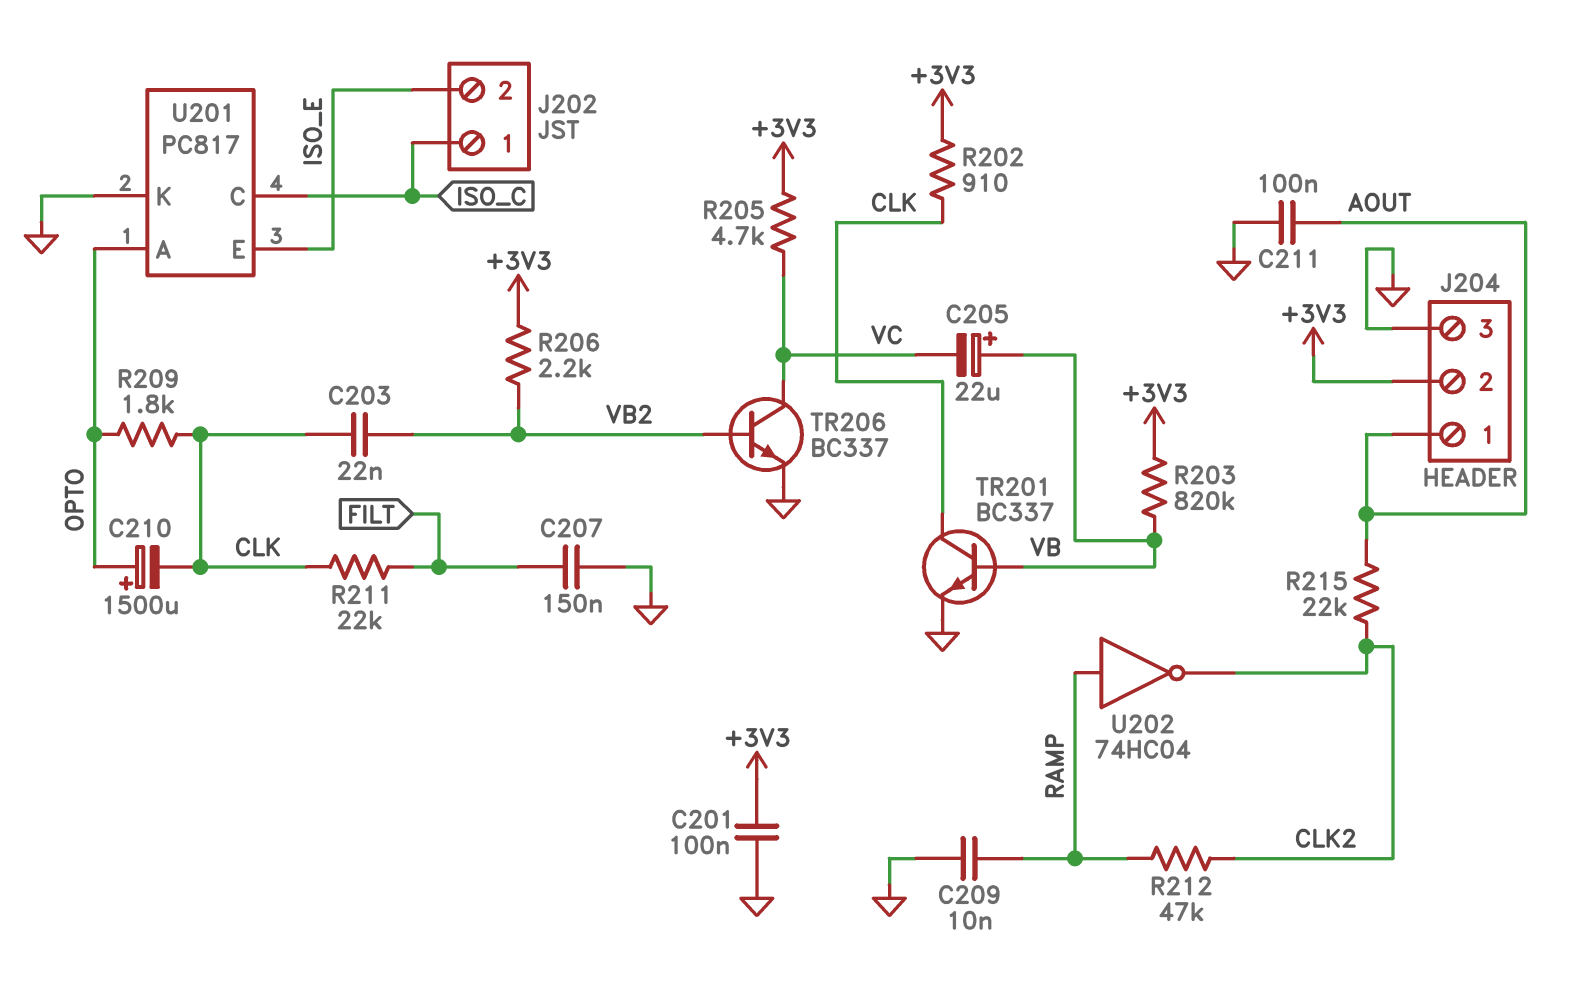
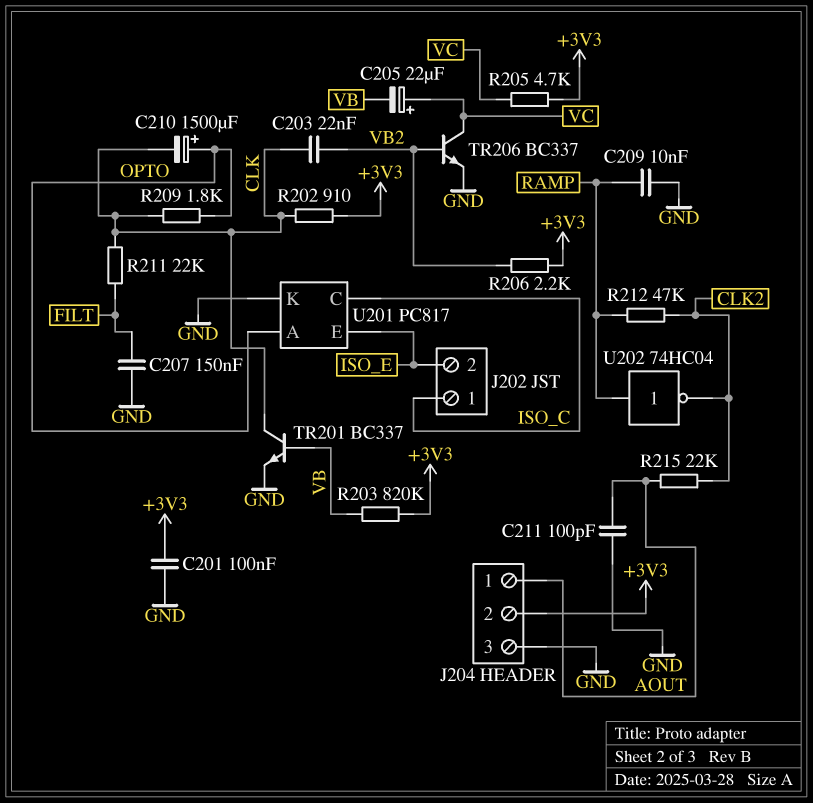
C205: 22uF (plus VB, minus VC) -> 22uF (plus VC, minus VB)
C211: 100nF (AOUT, GND) -> 100pF (AOUT, GND)

